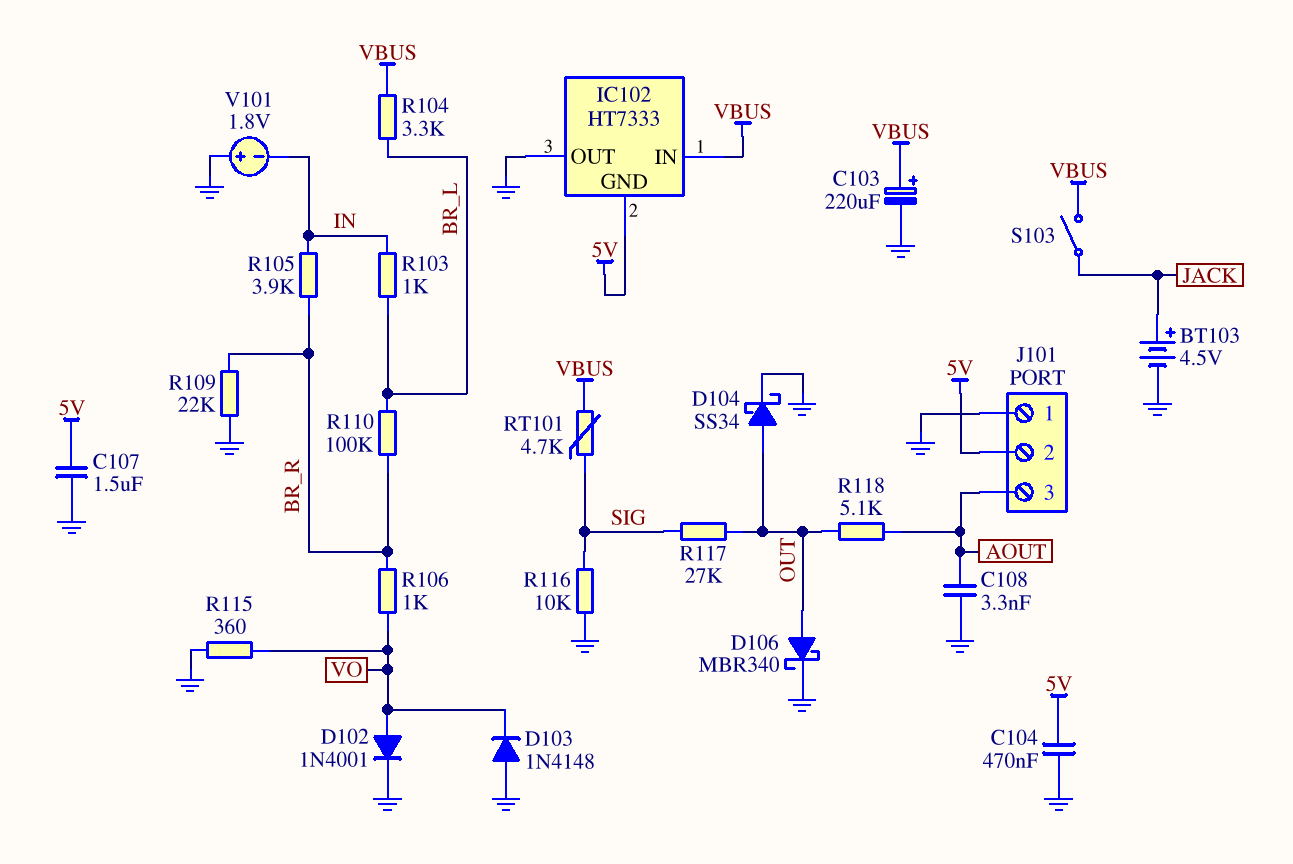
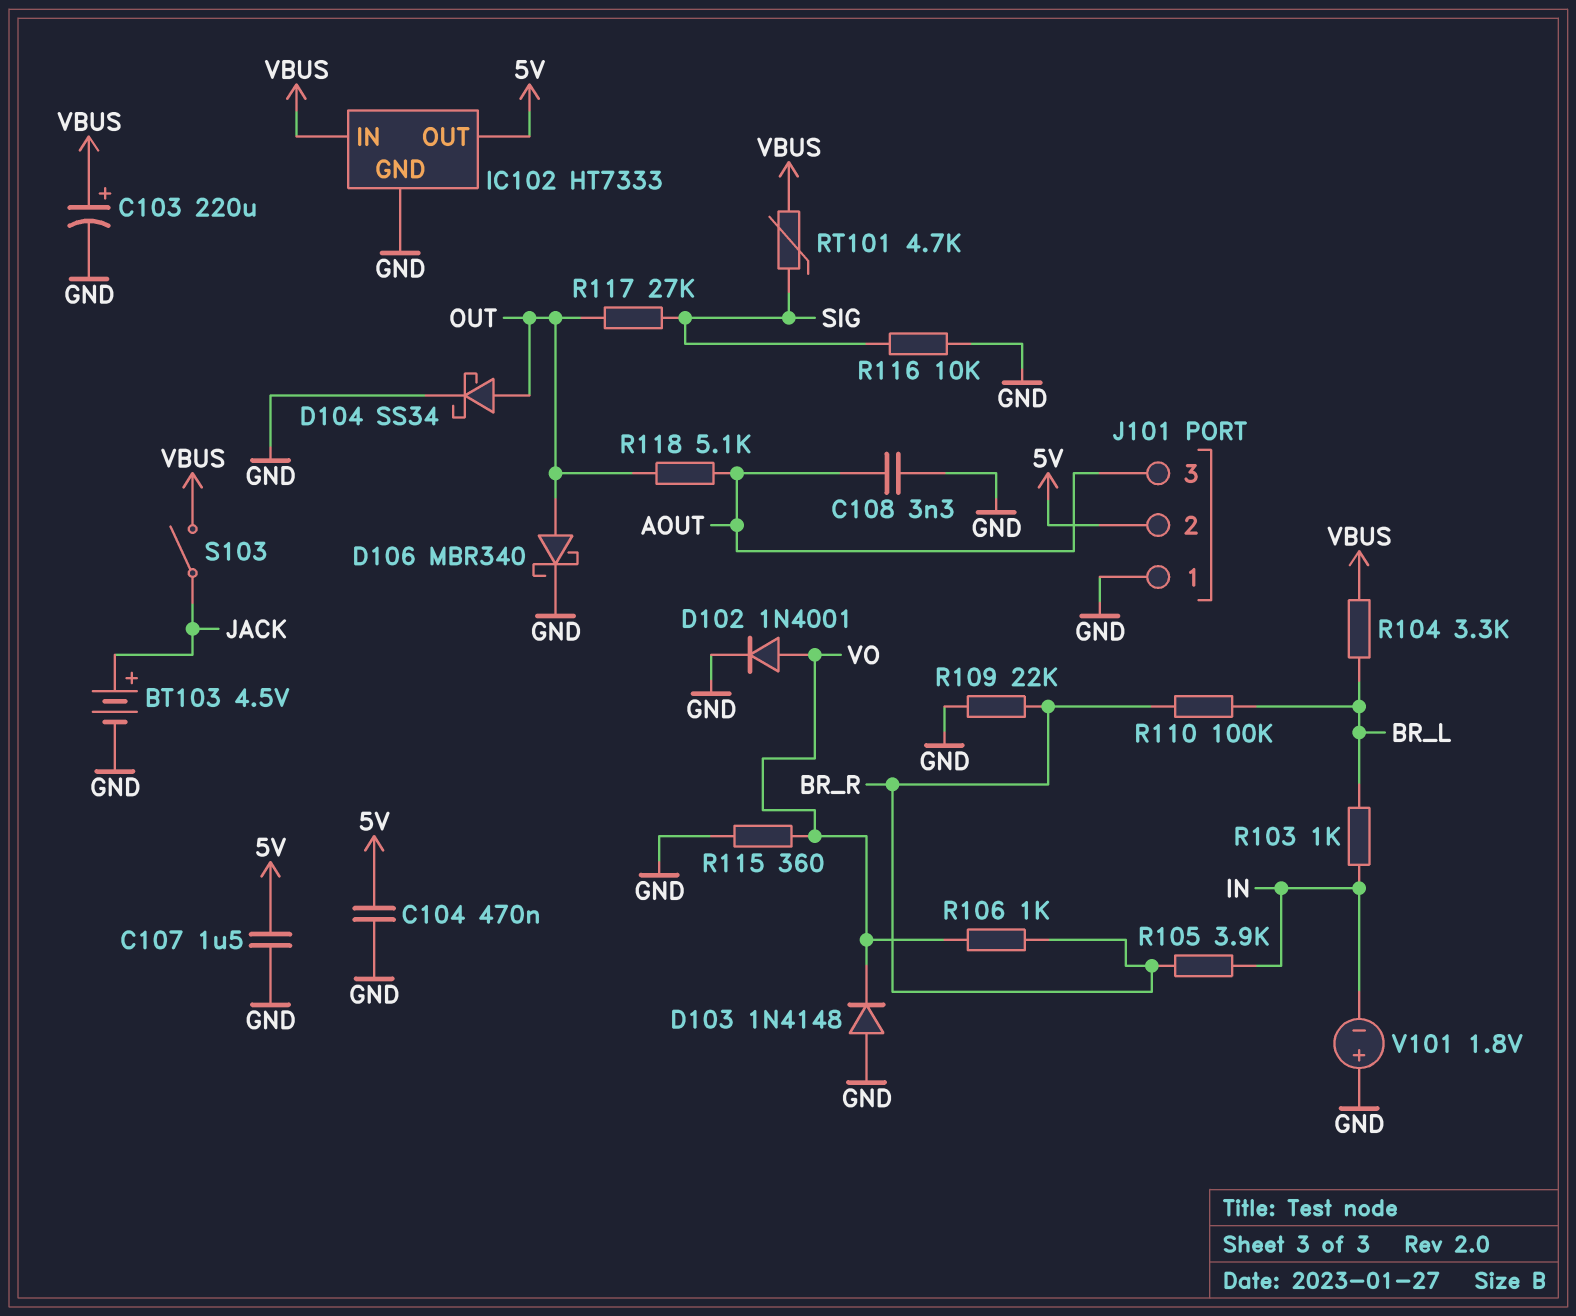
IC102 pin GND: 5V -> GND
IC102 pin OUT: GND -> 5V

